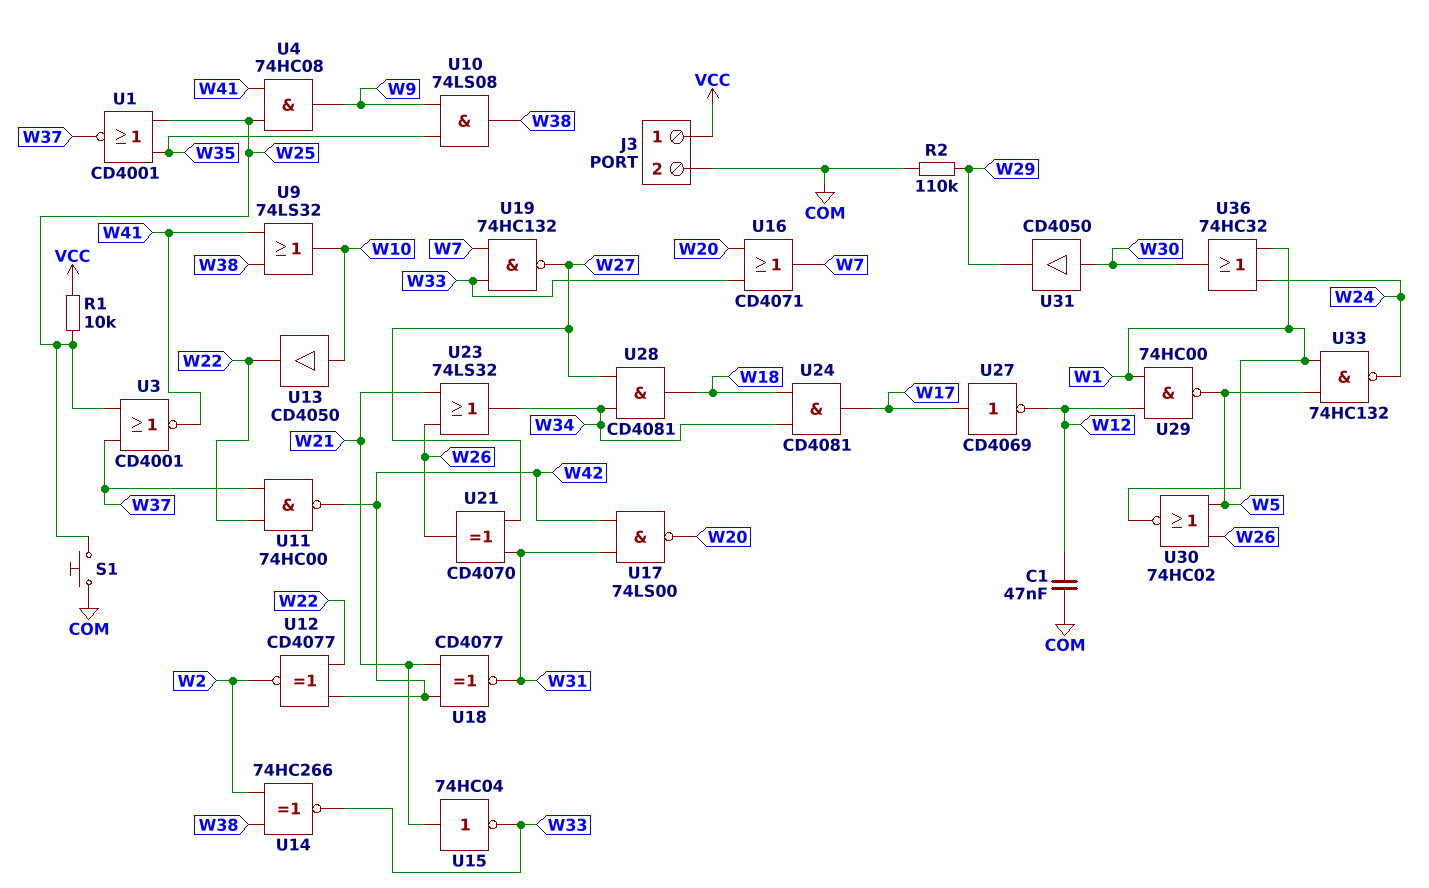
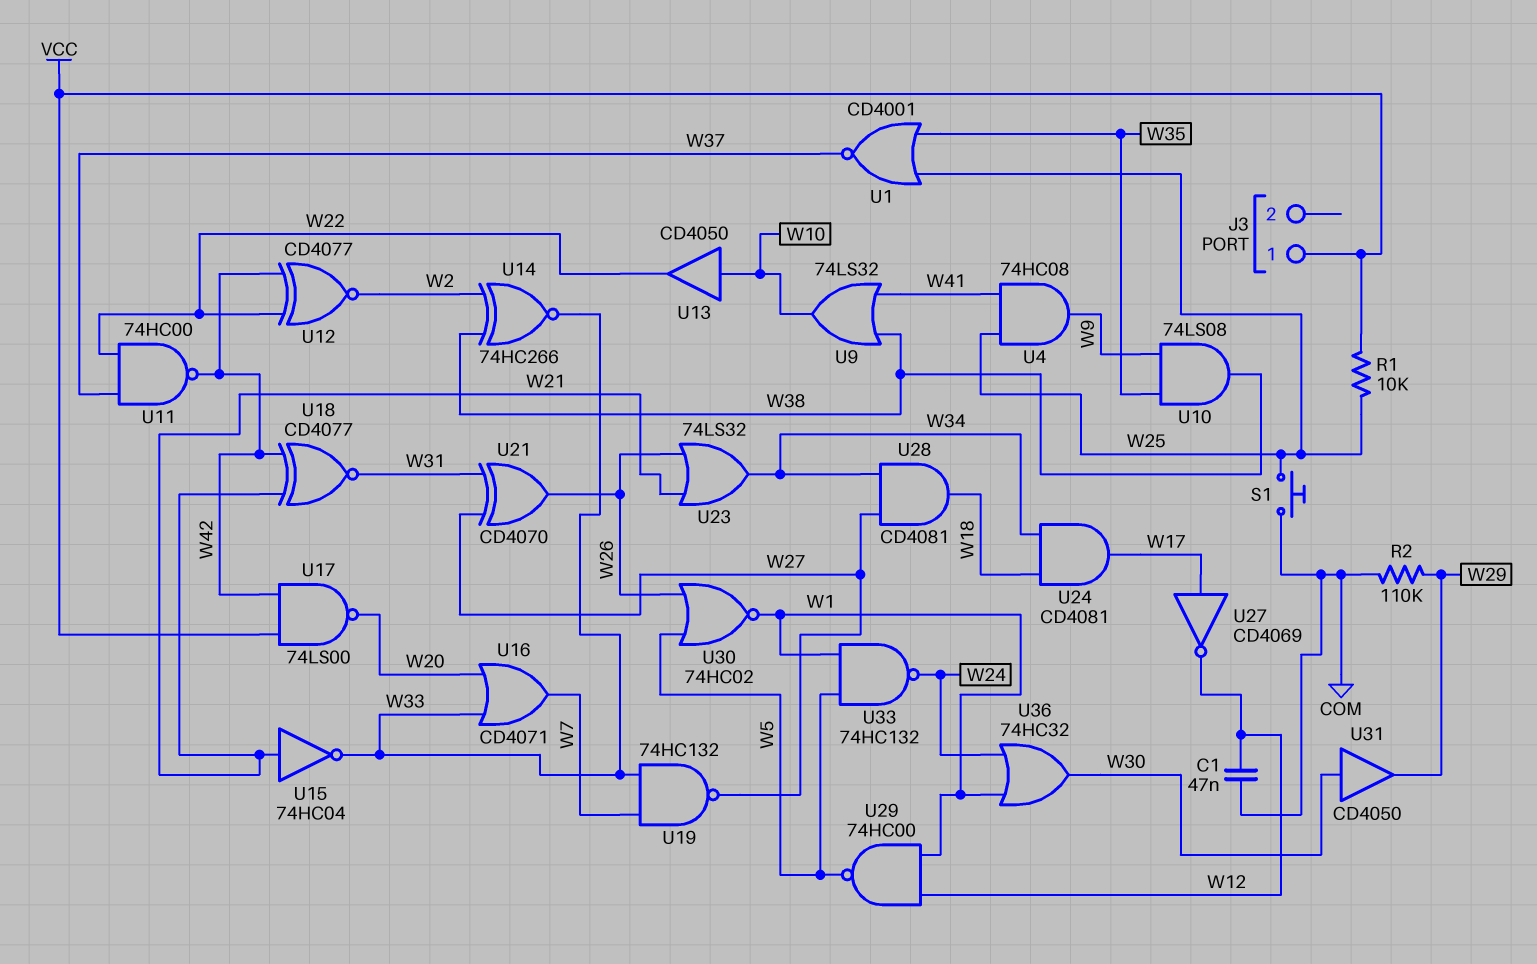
J3 pin 2: COM -> none
U3: NOR CD4001 (in W25, in W37, out W41) -> none
U17: NAND 74LS00 (in W31, in W42, out W20) -> NAND 74LS00 (in VCC, in W42, out W20)

